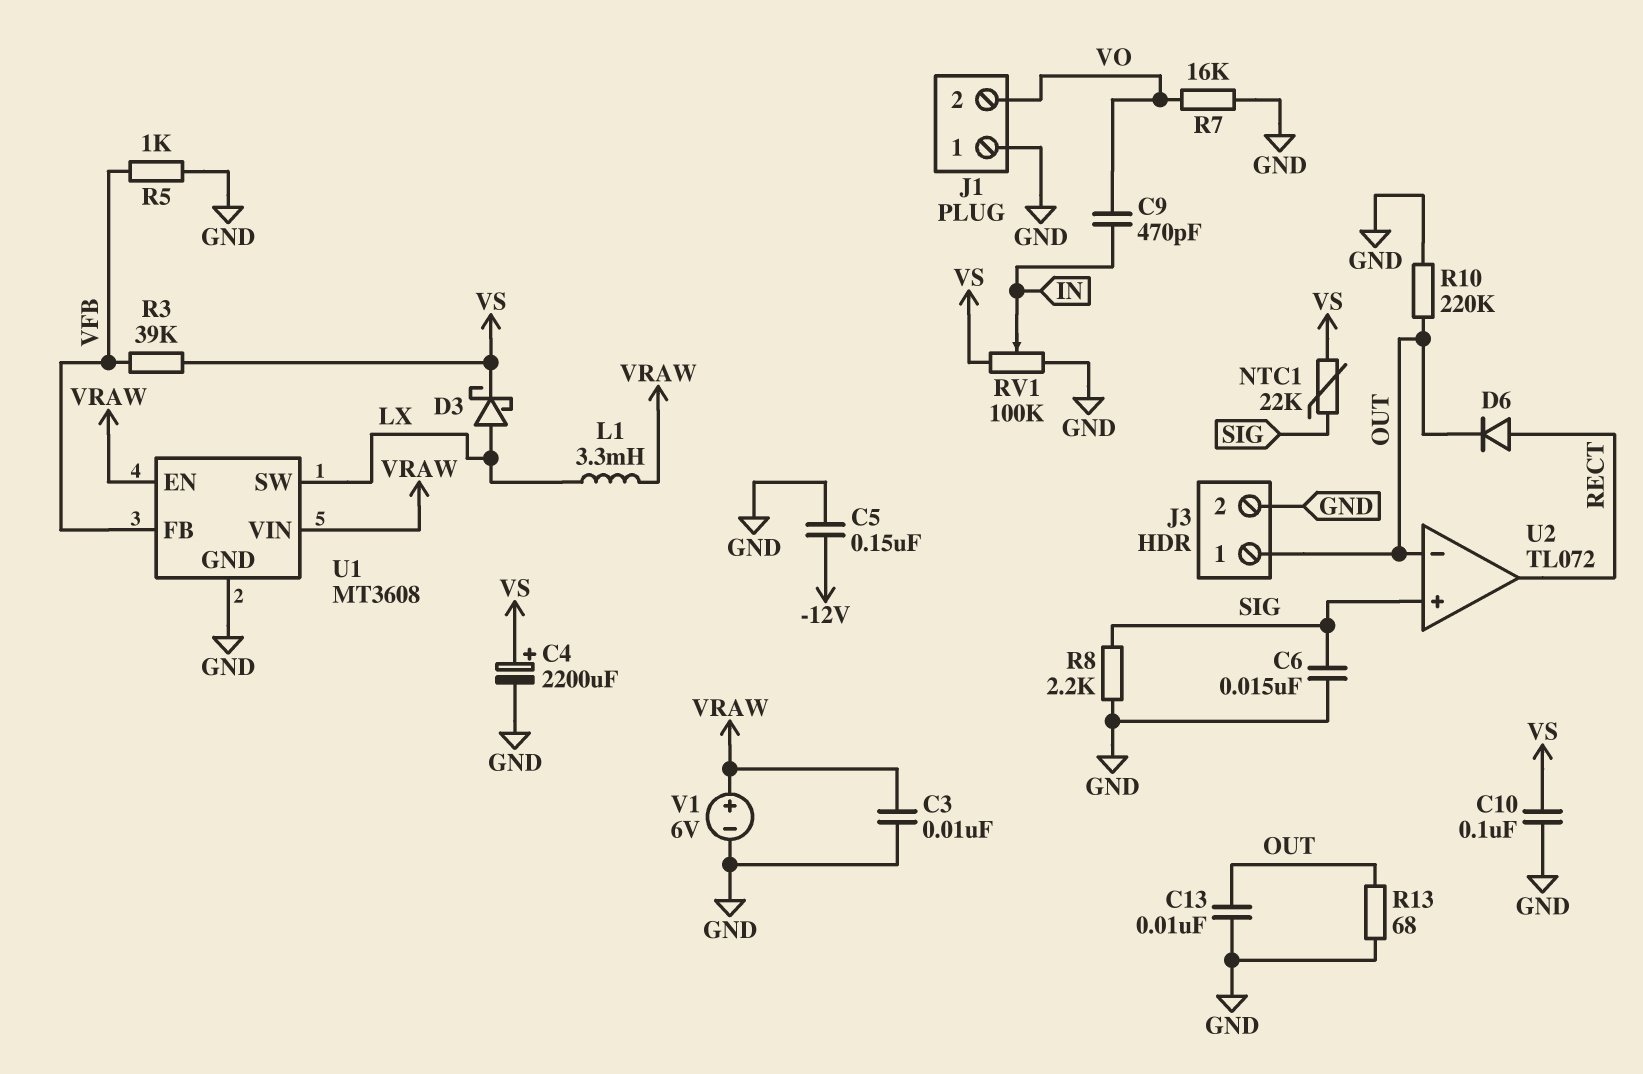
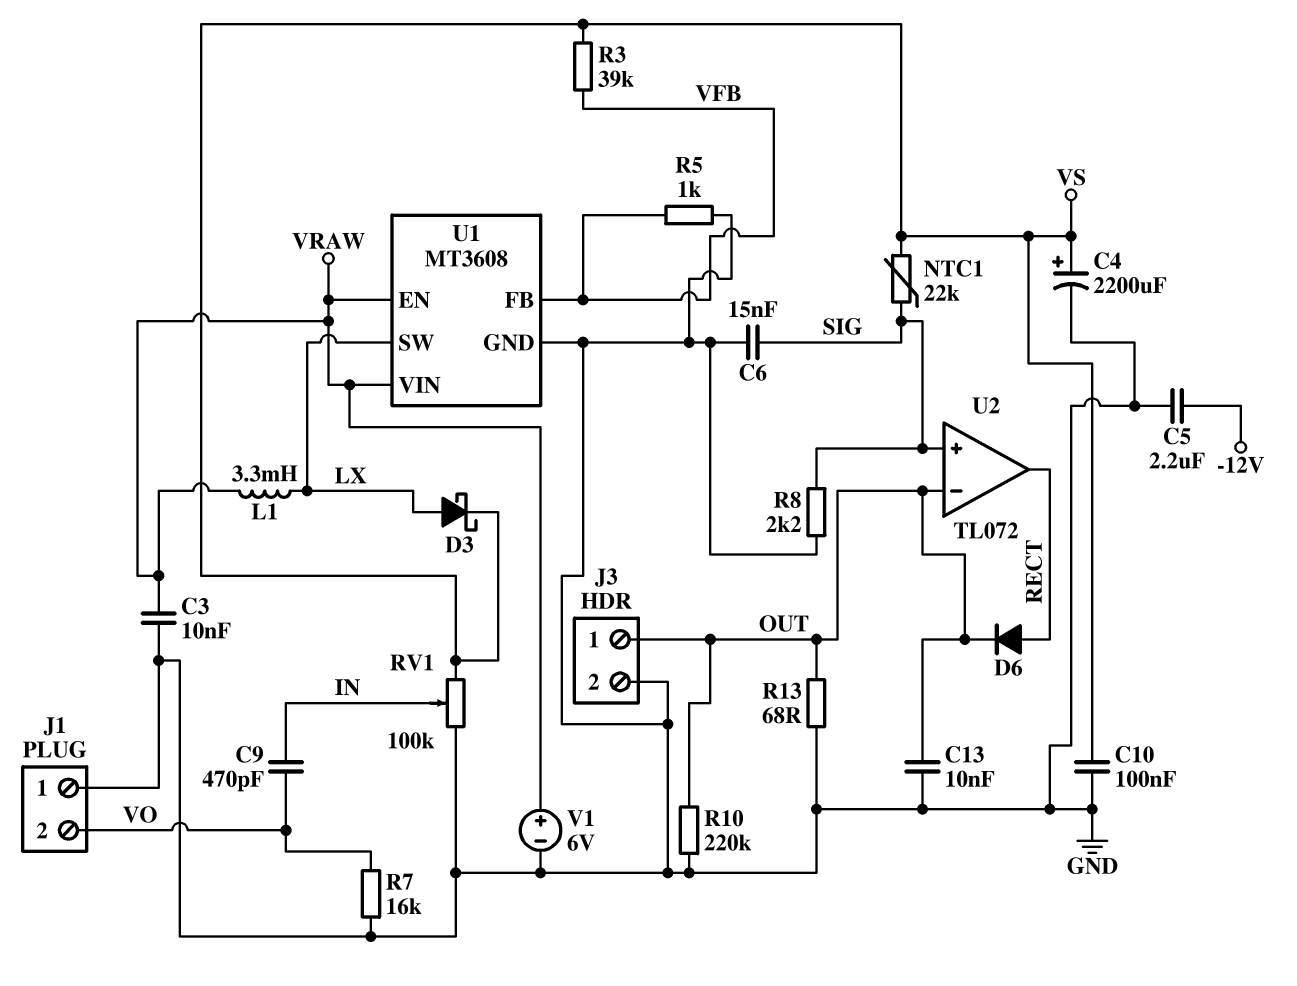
C5: 150nF (-12V, GND) -> 2.2uF (-12V, GND)

